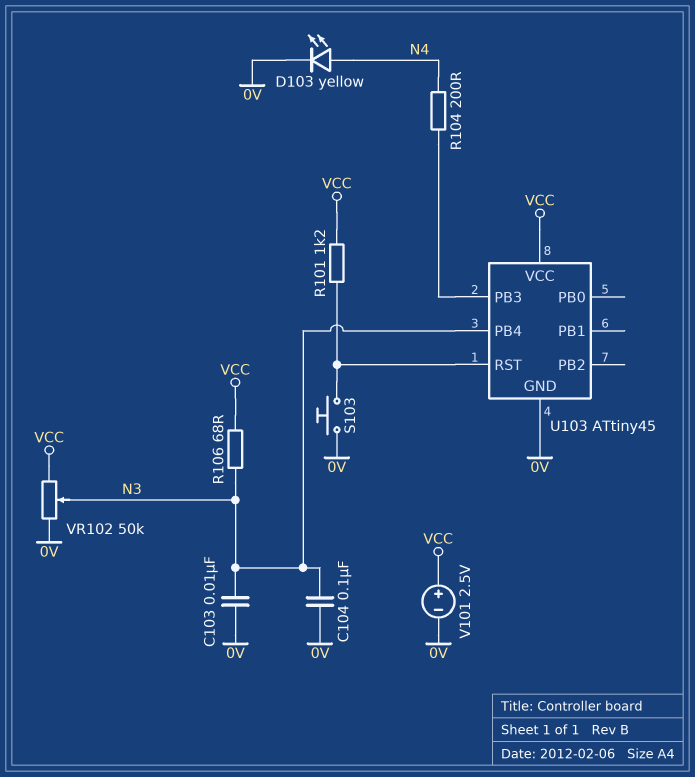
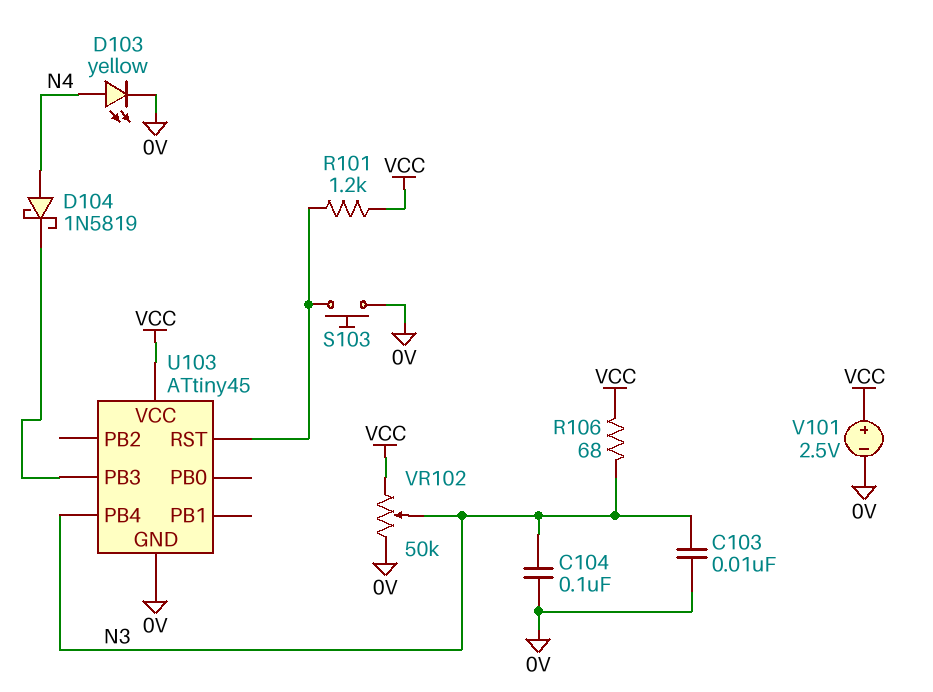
D104: none -> schottky 1N5819 (A N4, K U103/PB3)
R104: 200 (N4, U103/PB3) -> none

